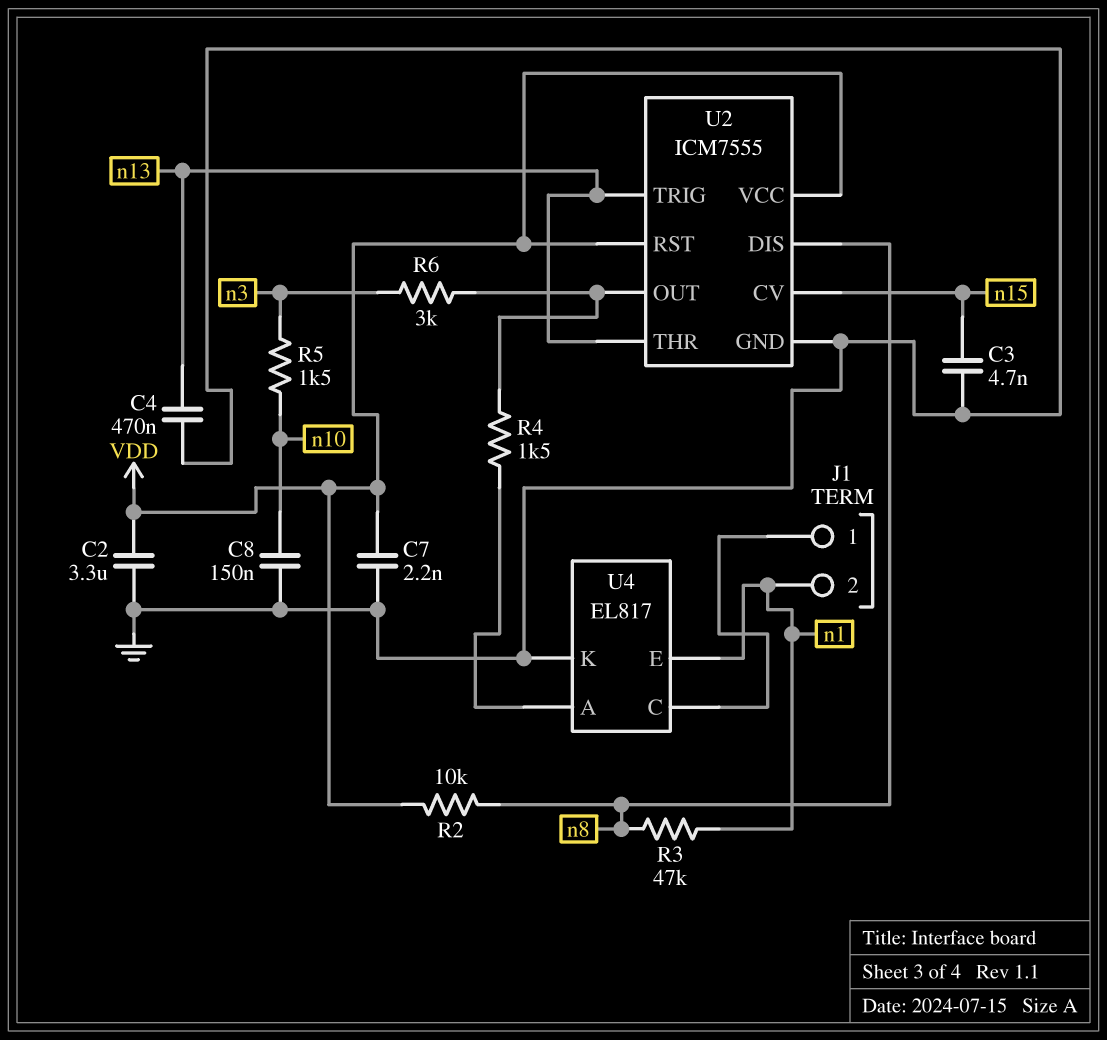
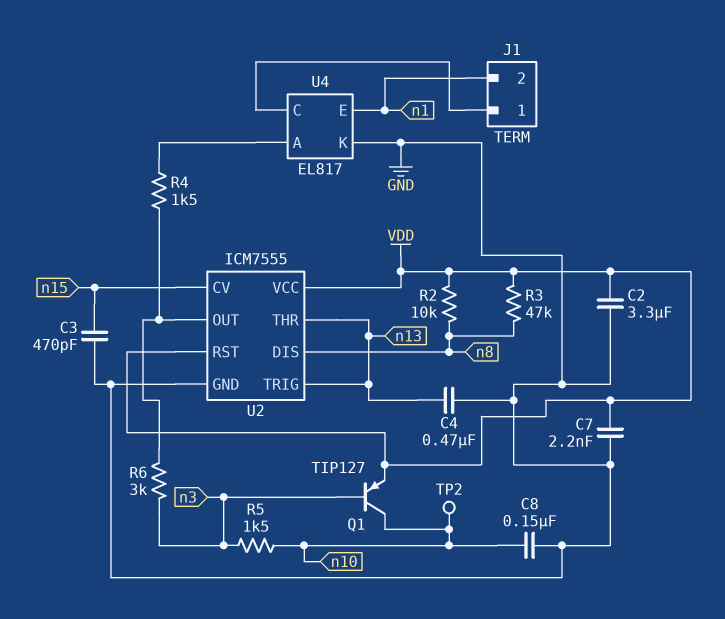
C3: 4.7nF (GND, n15) -> 470pF (GND, n15)
Q1: none -> PNP TIP127 (B n3, C n10, E VDD)
R3: 47k (n1, n8) -> 47k (VDD, n8)
TP2: none -> test point (n10)

